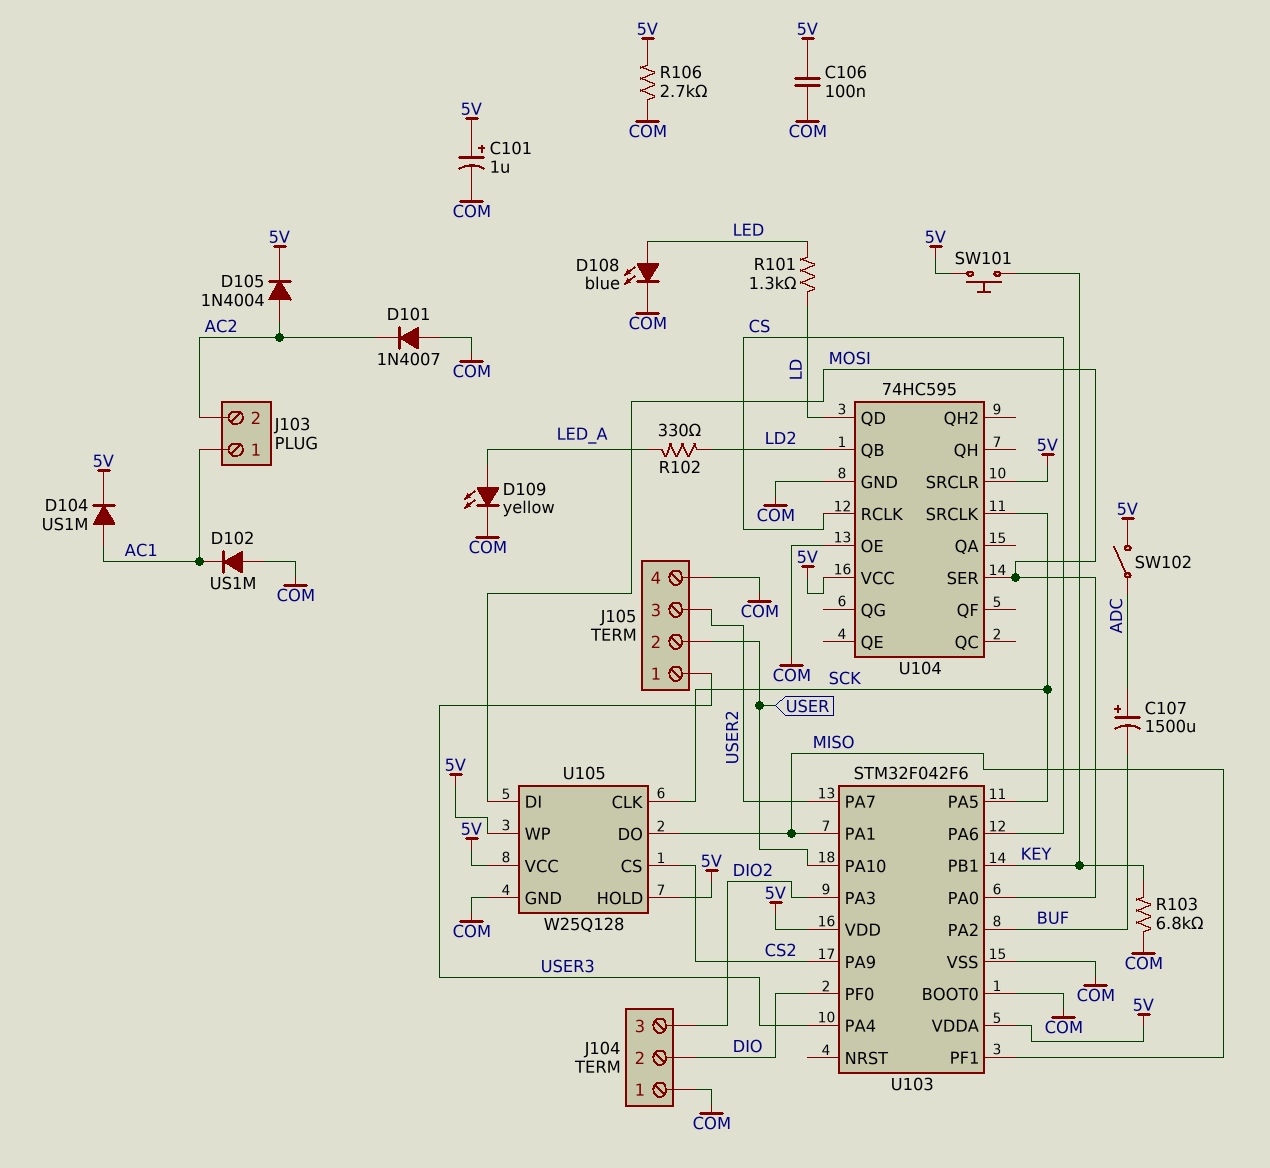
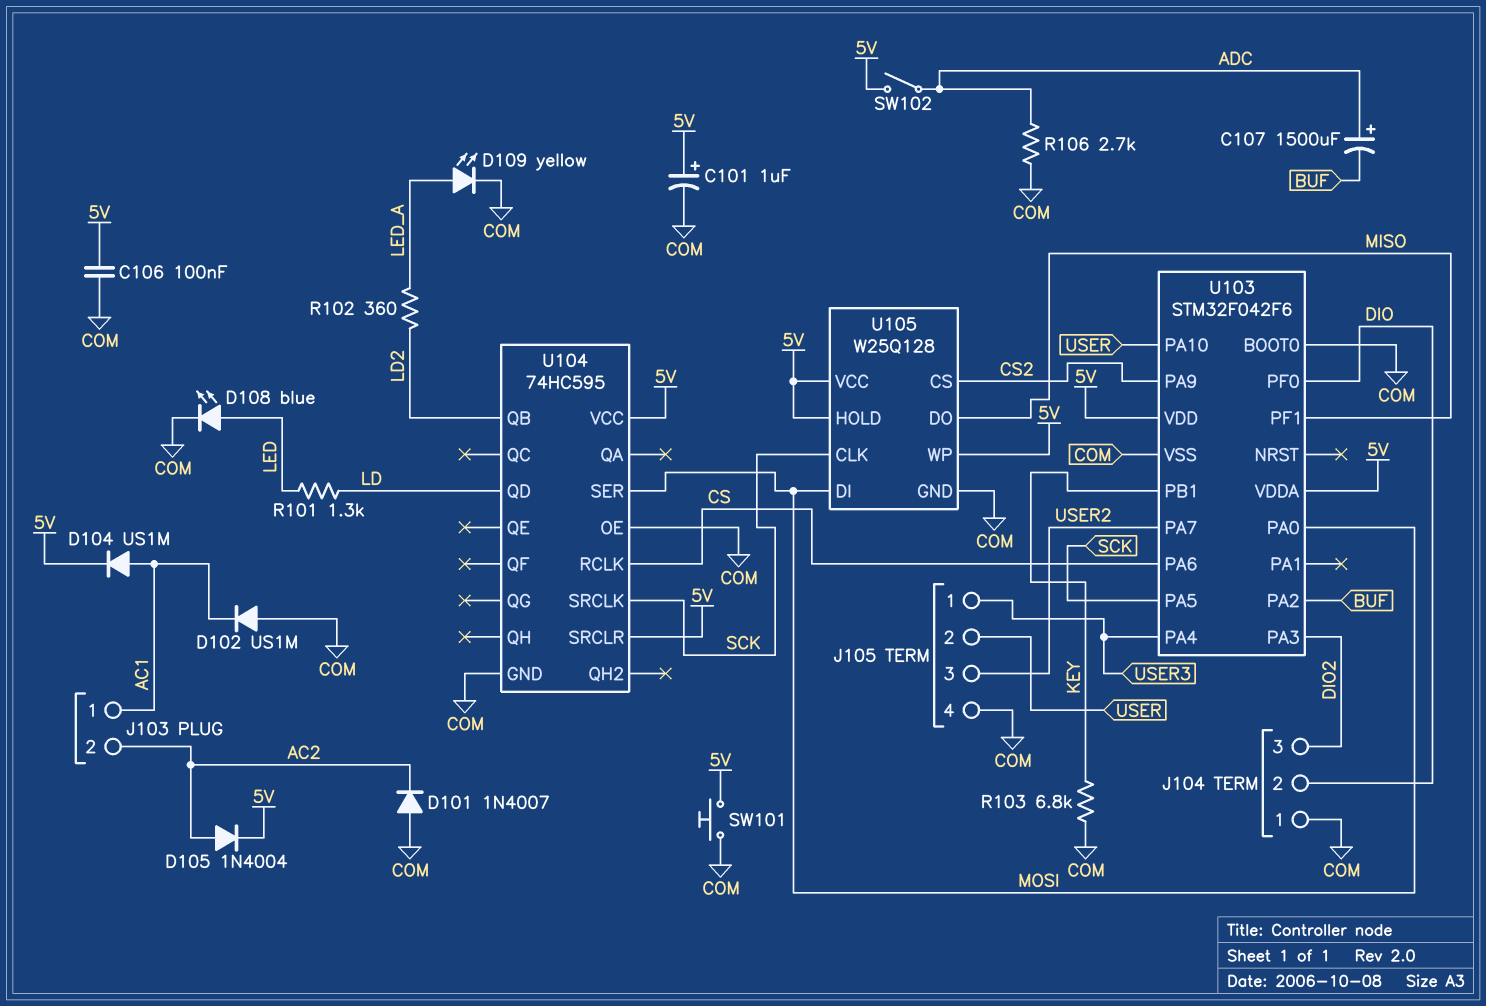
R102: 330 (LD2, LED_A) -> 360 (LD2, LED_A)
R106: 2.7k (5V, COM) -> 2.7k (ADC, COM)
SW101: button (5V, KEY) -> button (5V, COM)
U103 pin PA1: MISO -> none

